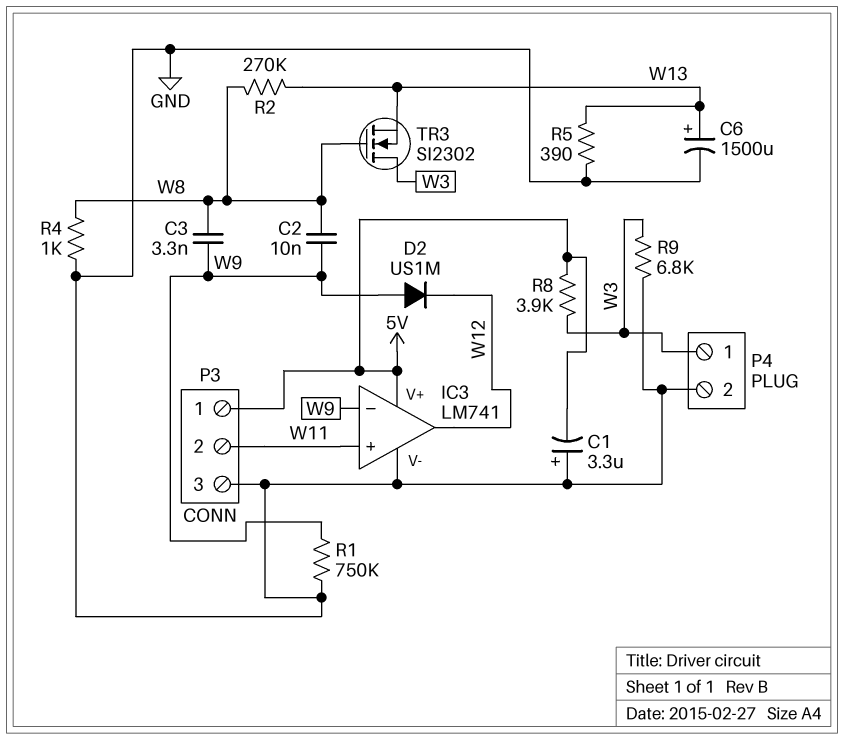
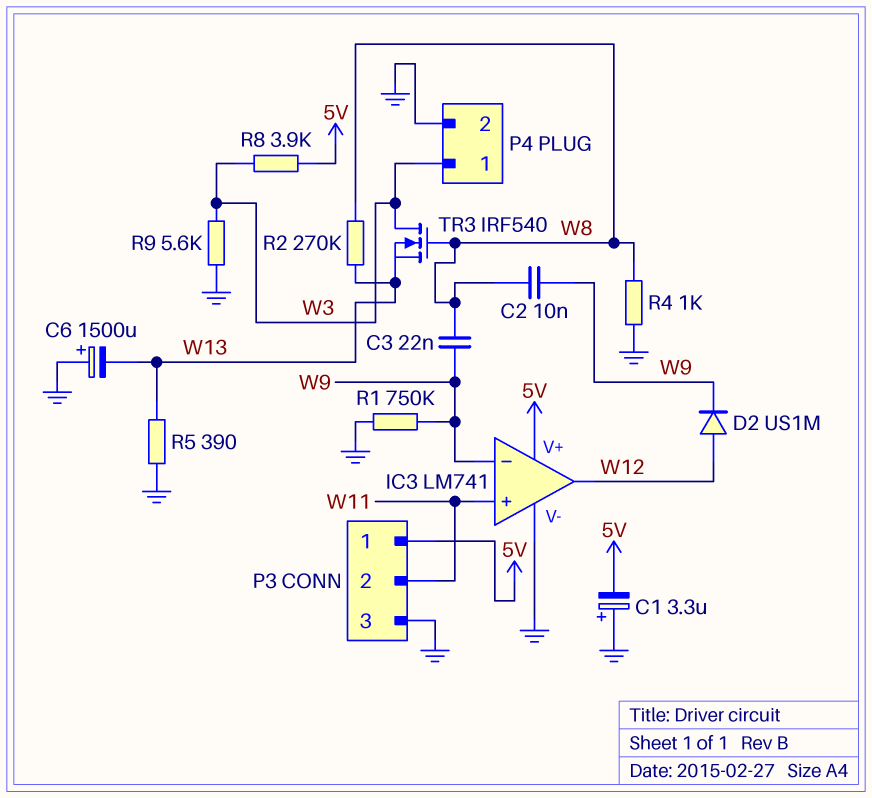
C3: 3.3nF (W8, W9) -> 22nF (W8, W9)
C6: 1500uF (plus W13, minus GND) -> 1500uF (plus GND, minus W13)
D2: diode US1M (A W9, K W12) -> diode US1M (A W12, K W9)
R9: 6.8k (GND, W3) -> 5.6k (GND, W3)
TR3: NMOS SI2302 (G W8, D W3, S W13) -> NMOS IRF540 (G W8, D W3, S W13)

